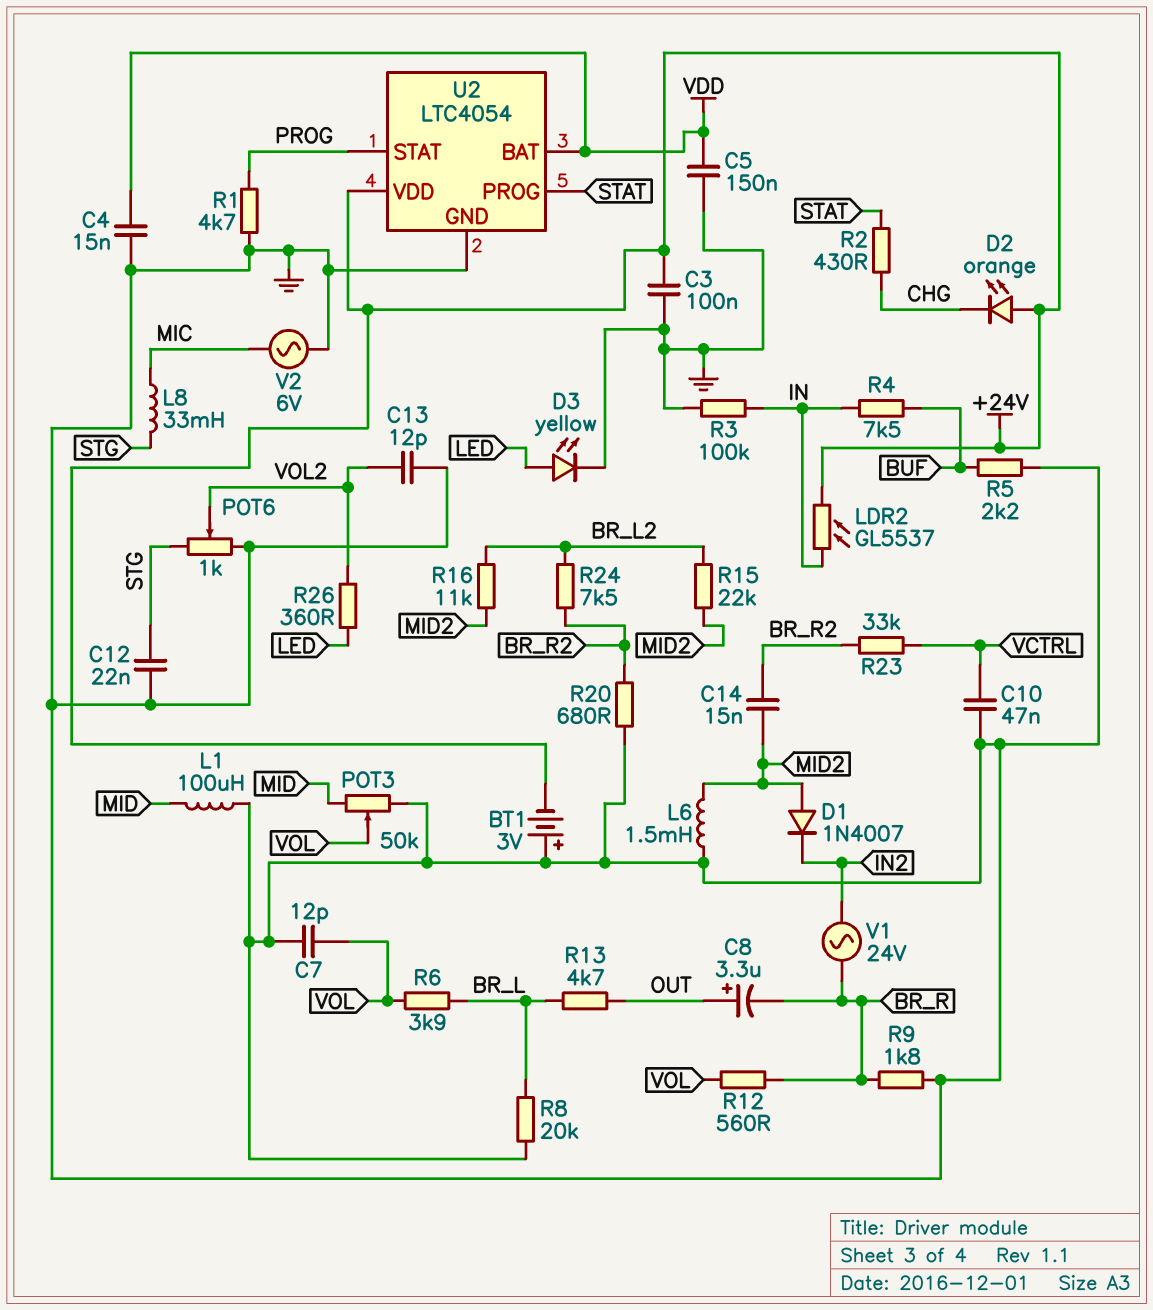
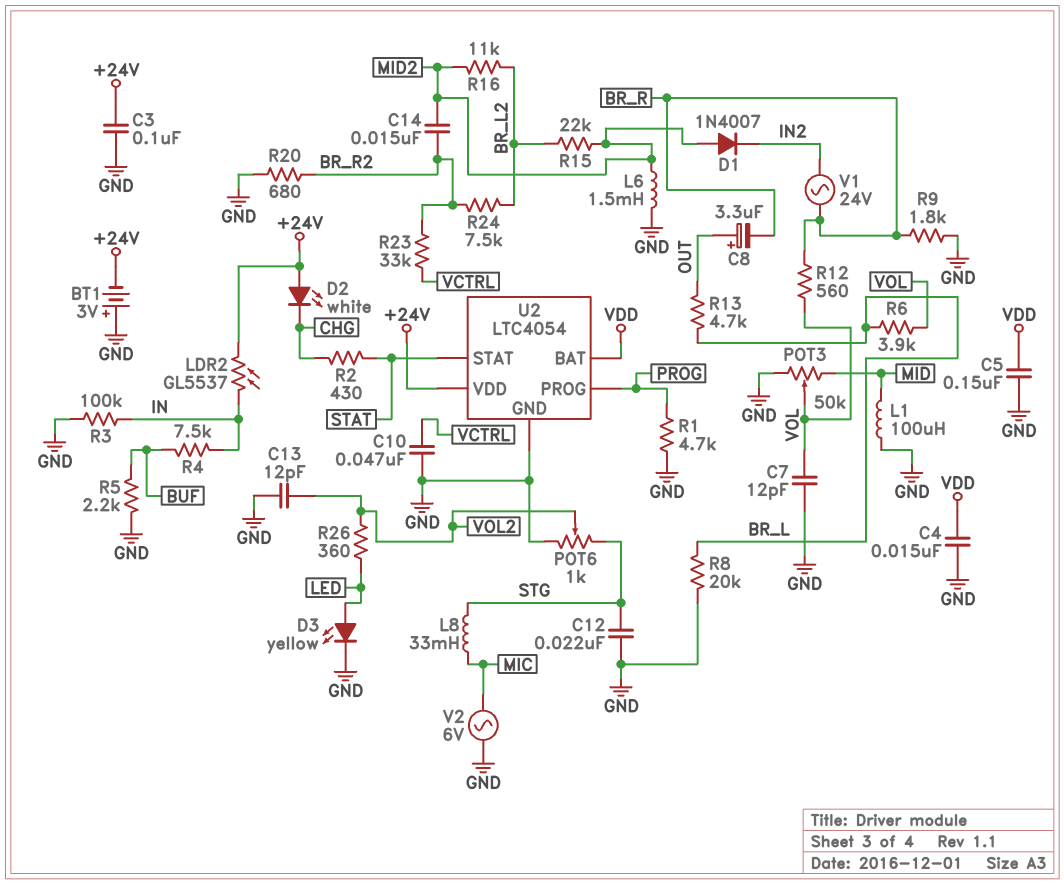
D2: LED orange (A +24V, K CHG) -> LED white (A +24V, K CHG)
U2 pin PROG: STAT -> PROG
U2 pin STAT: PROG -> STAT

